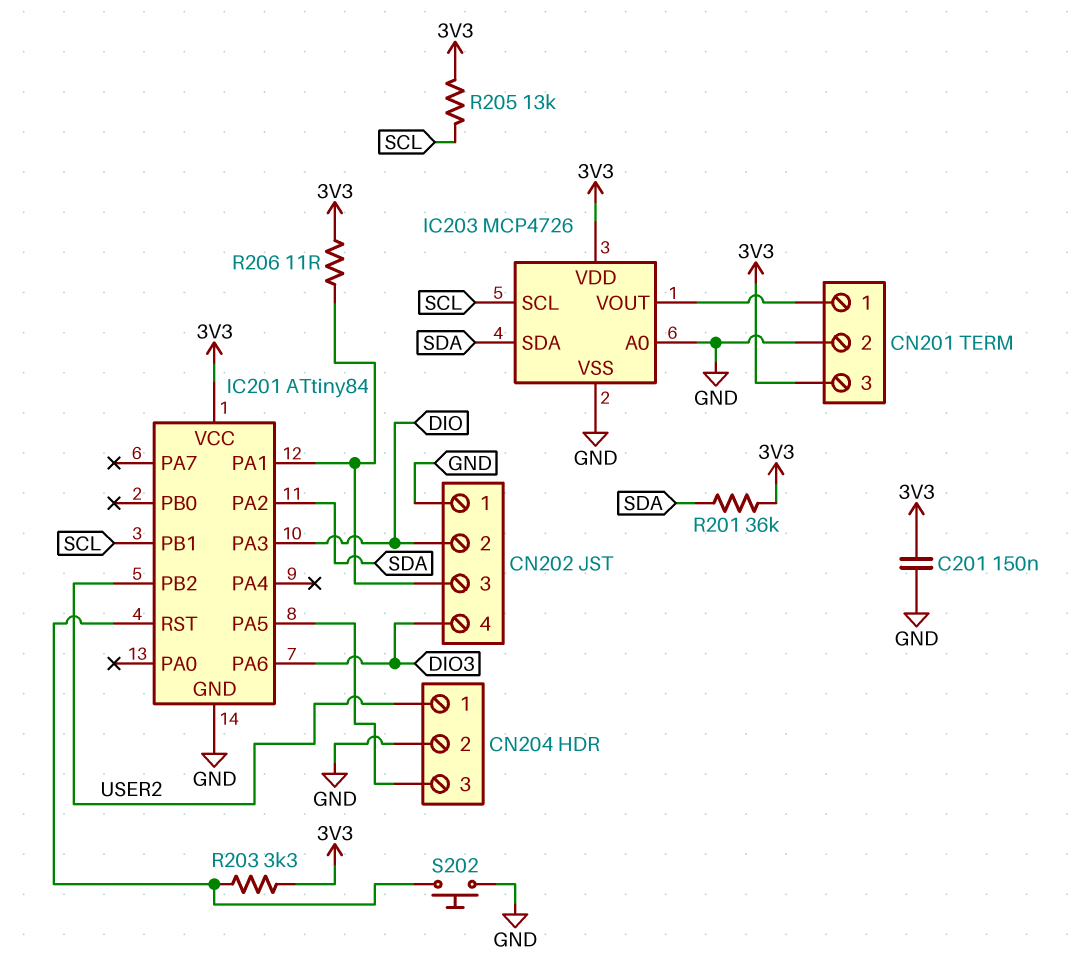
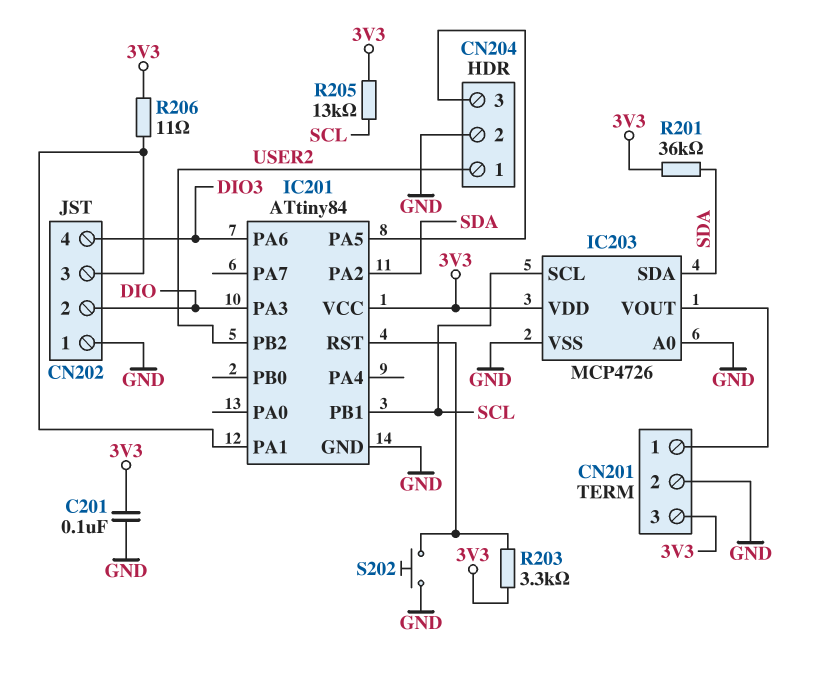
C201: 150nF (3V3, GND) -> 100nF (3V3, GND)

